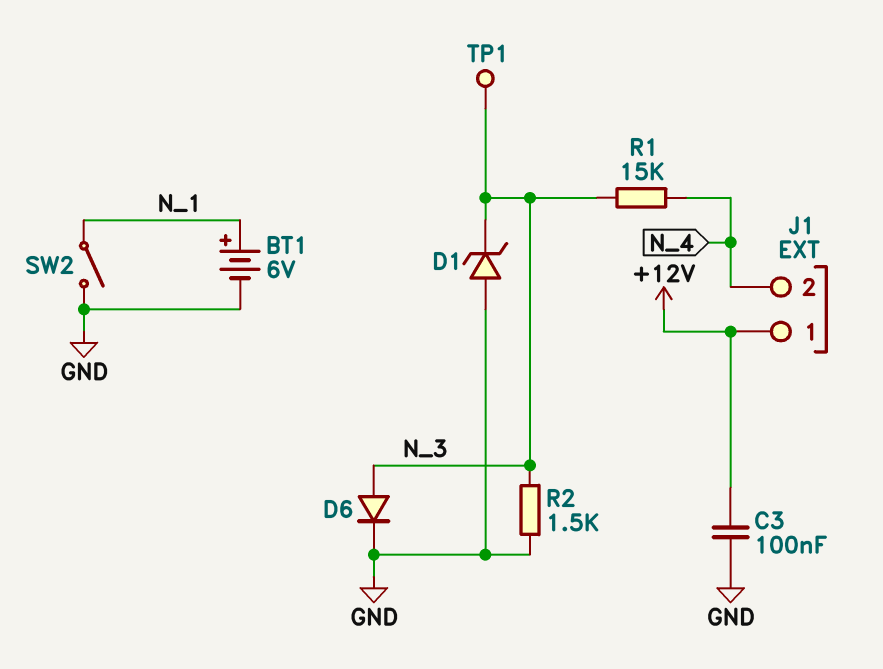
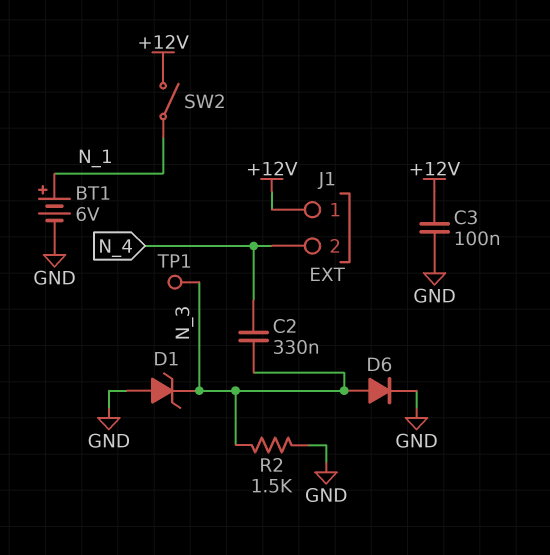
C2: none -> 330nF (N_3, N_4)
R1: 15k (N_3, N_4) -> none
SW2: switch (GND, N_1) -> switch (+12V, N_1)

